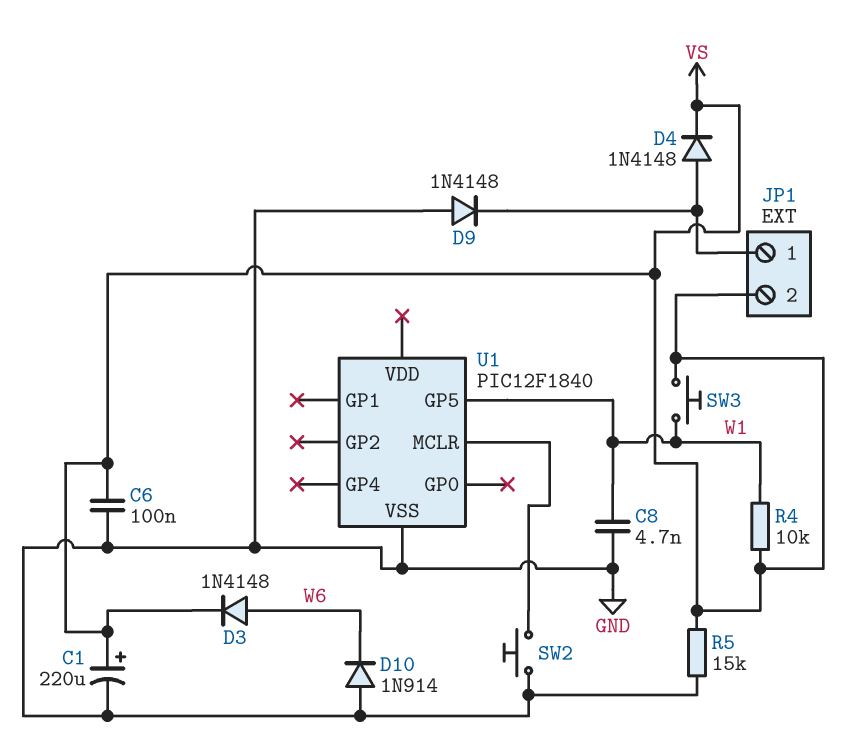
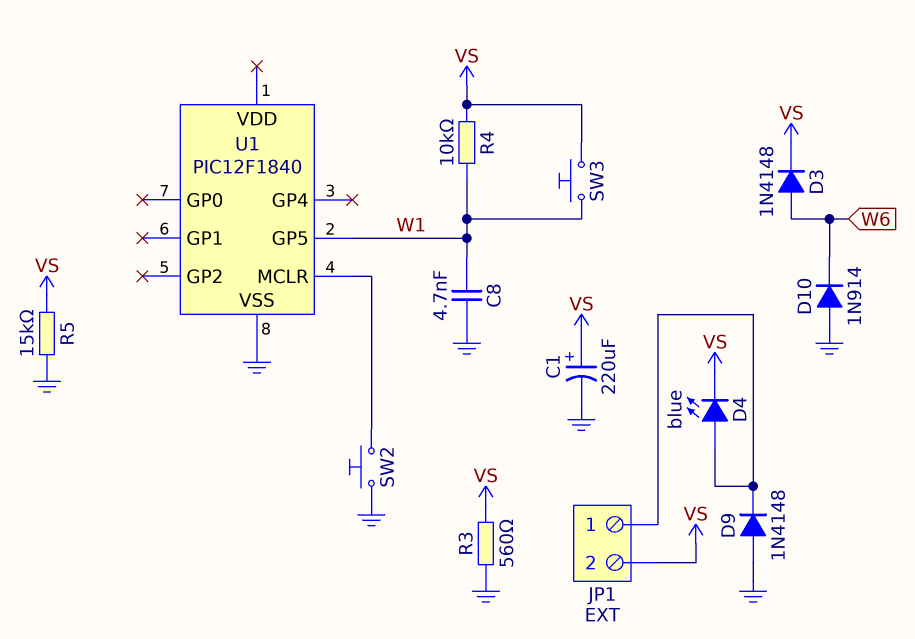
C6: 100nF (GND, VS) -> none
D4: diode 1N4148 (A JP1/1, K VS) -> LED blue (A JP1/1, K VS)
R3: none -> 560 (GND, VS)

